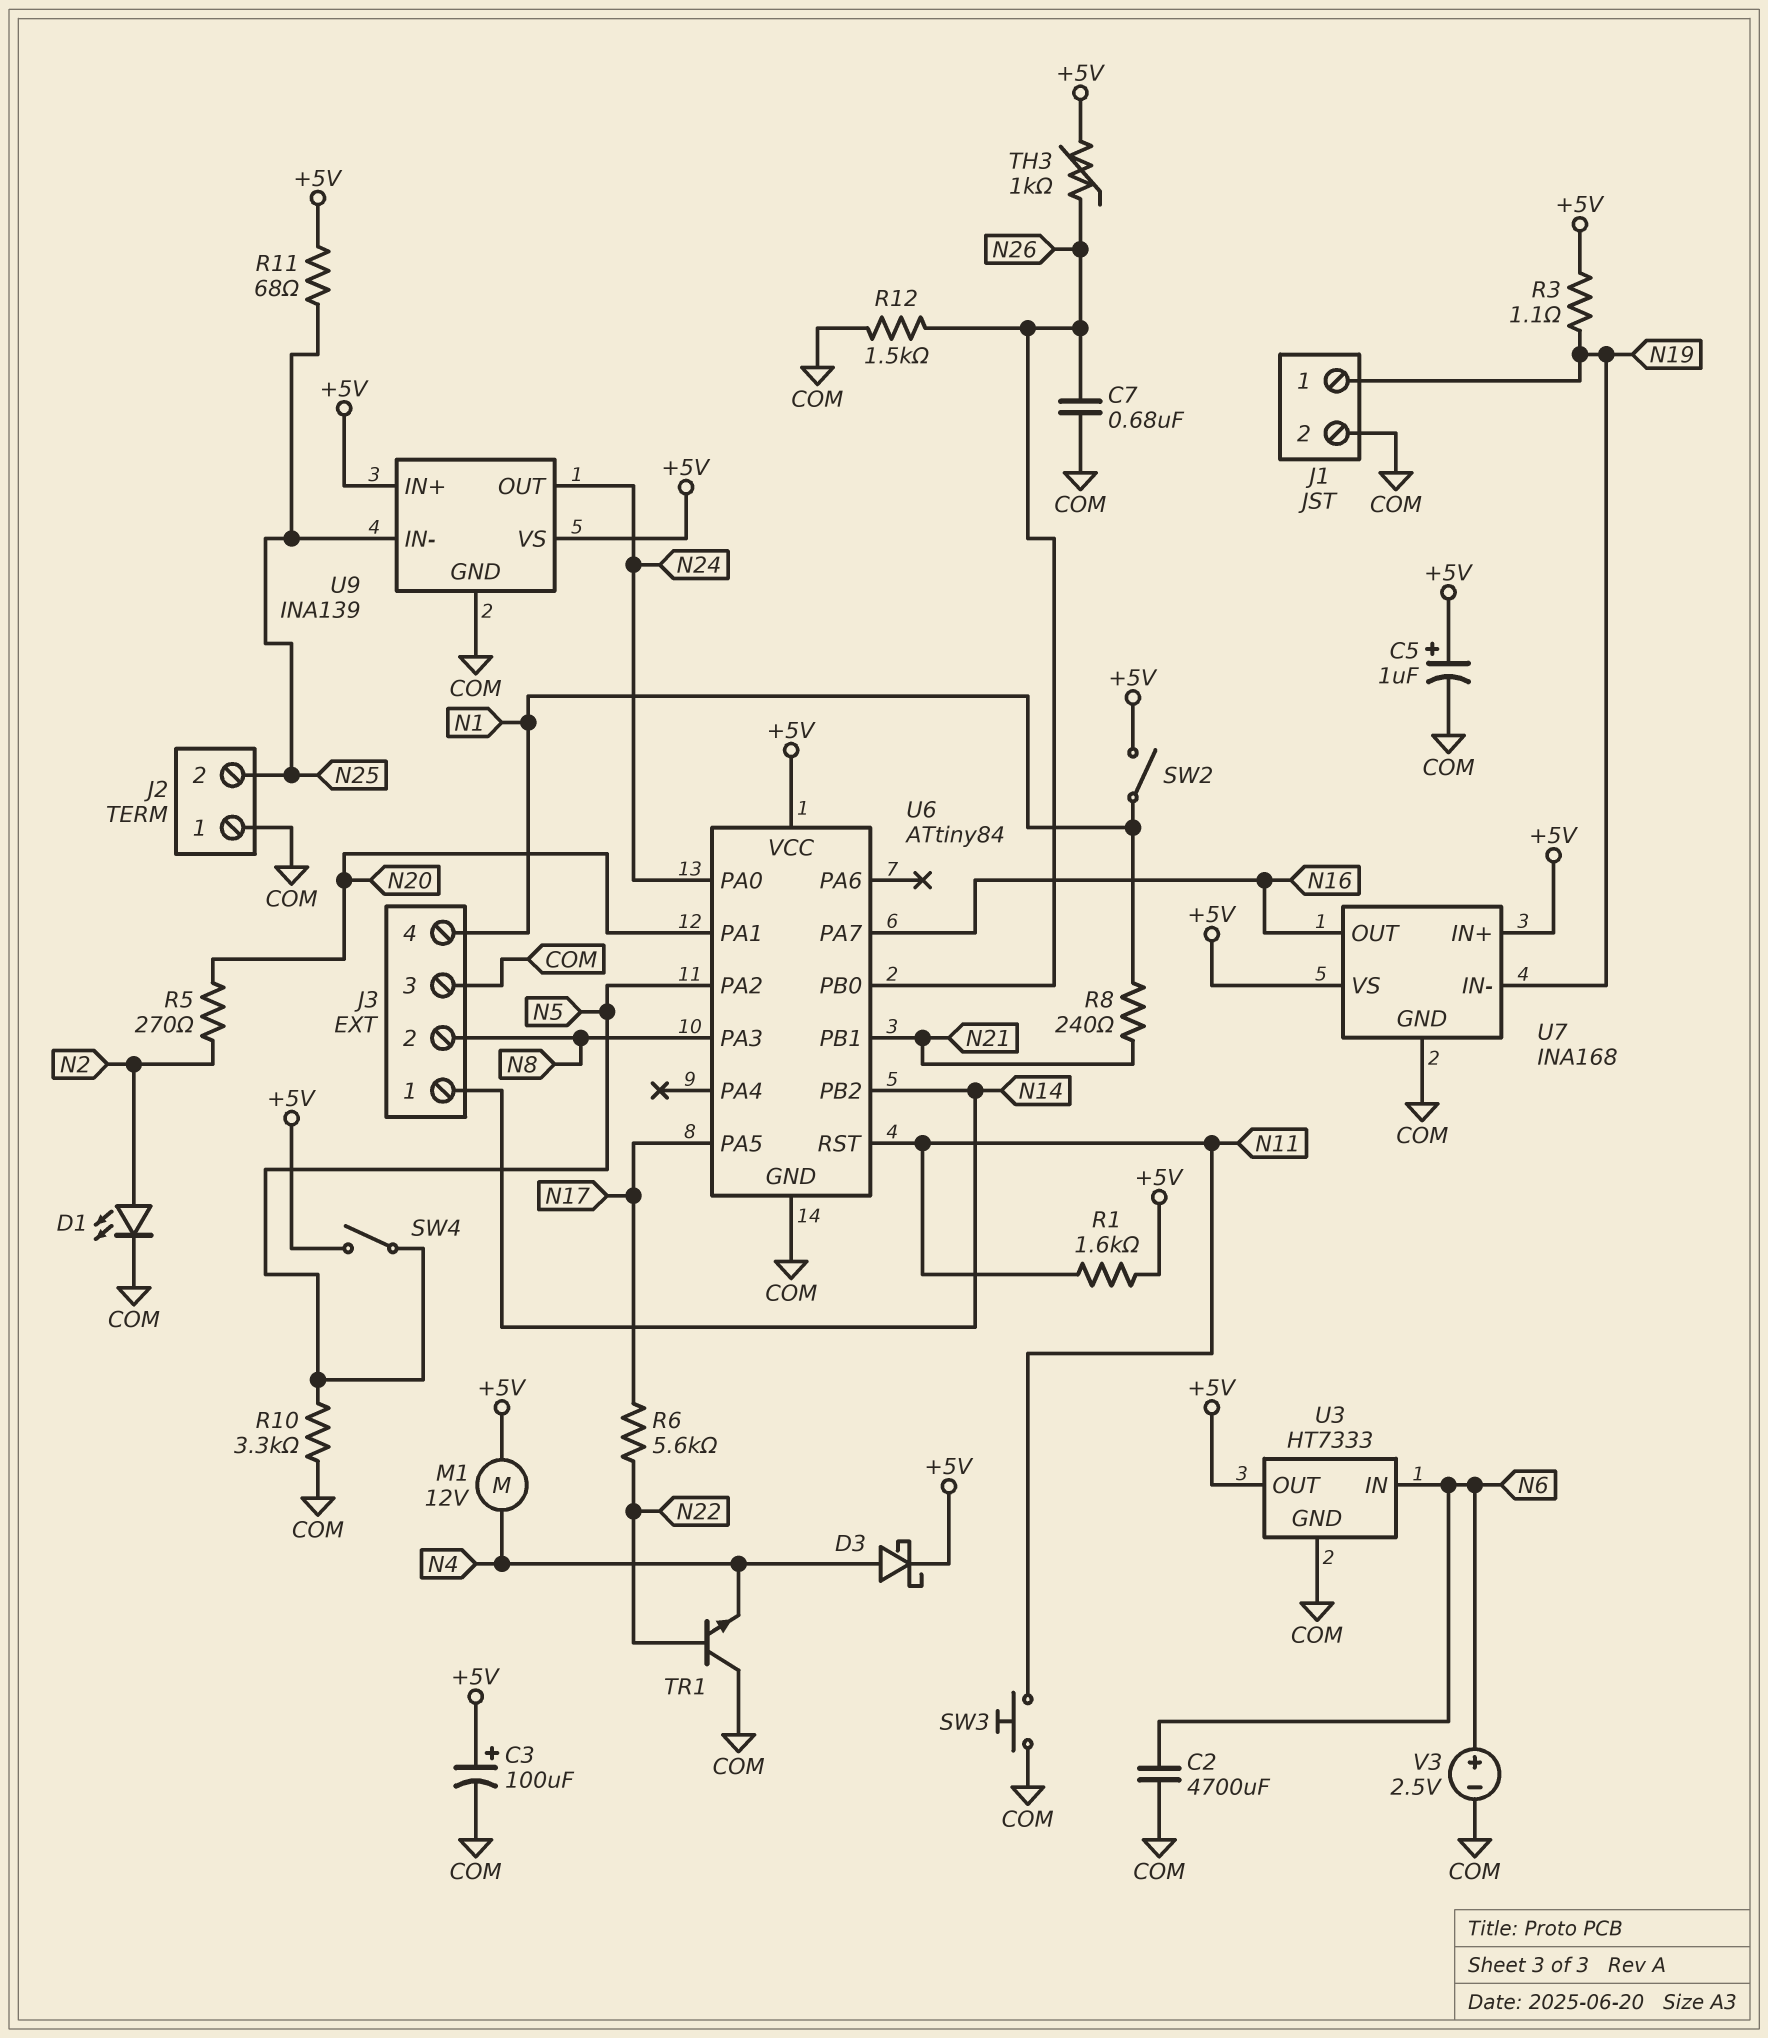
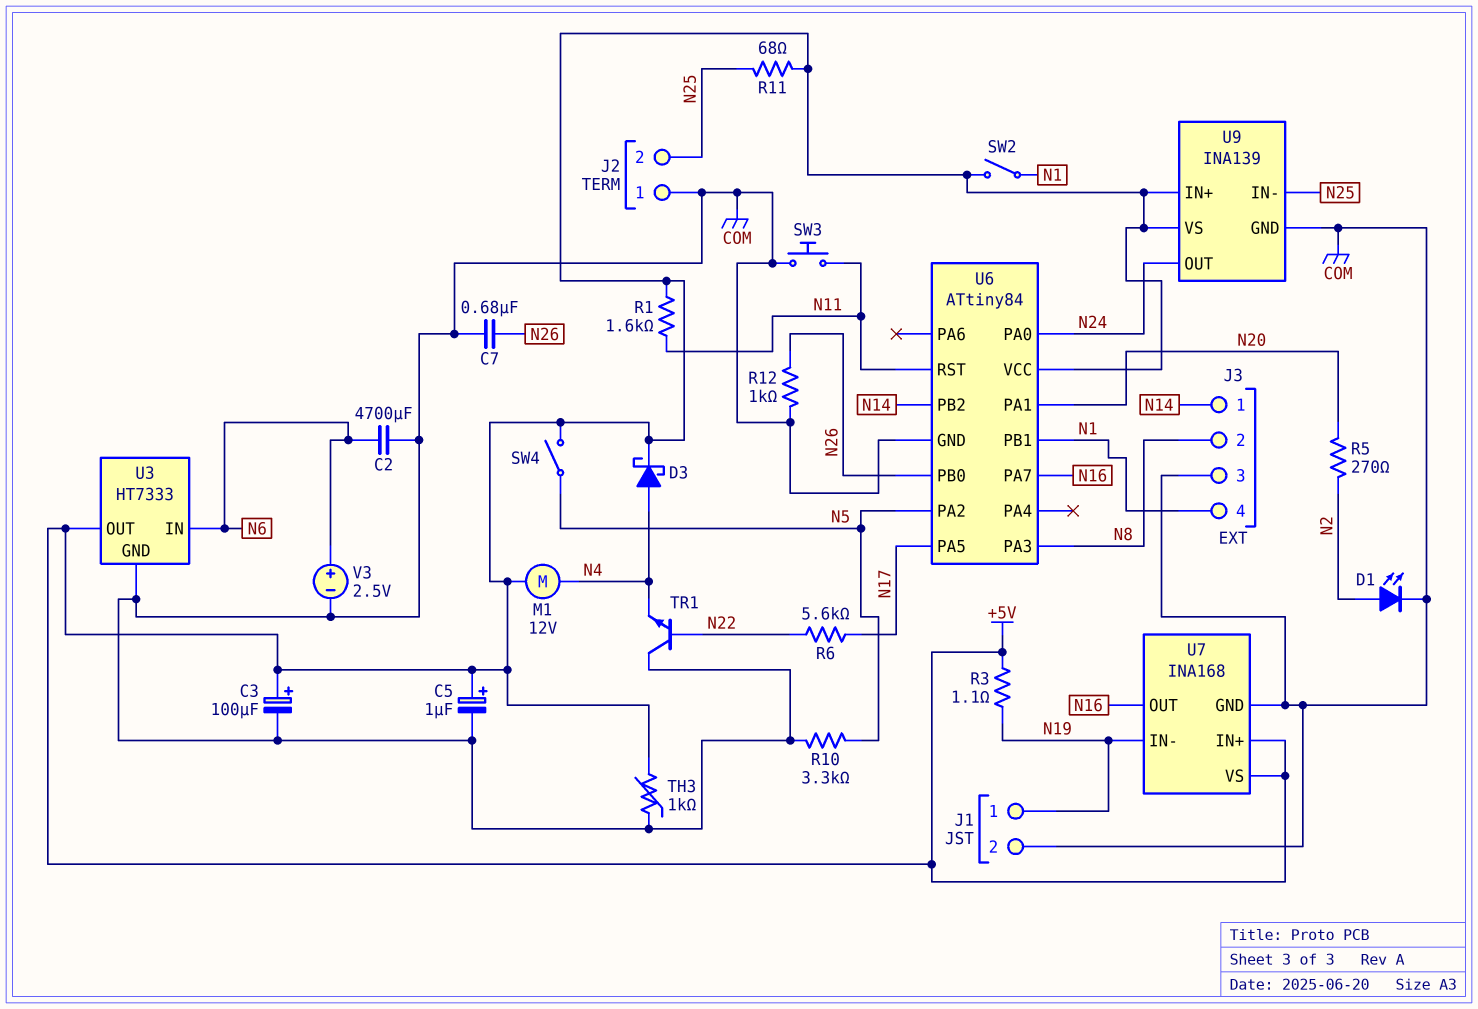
R8: 240 (N1, N21) -> none
R12: 1.5k (COM, N26) -> 1k (COM, N26)
TH3: 1k (+5V, N26) -> 1k (+5V, COM)
U6 pin PB1: N21 -> N1

